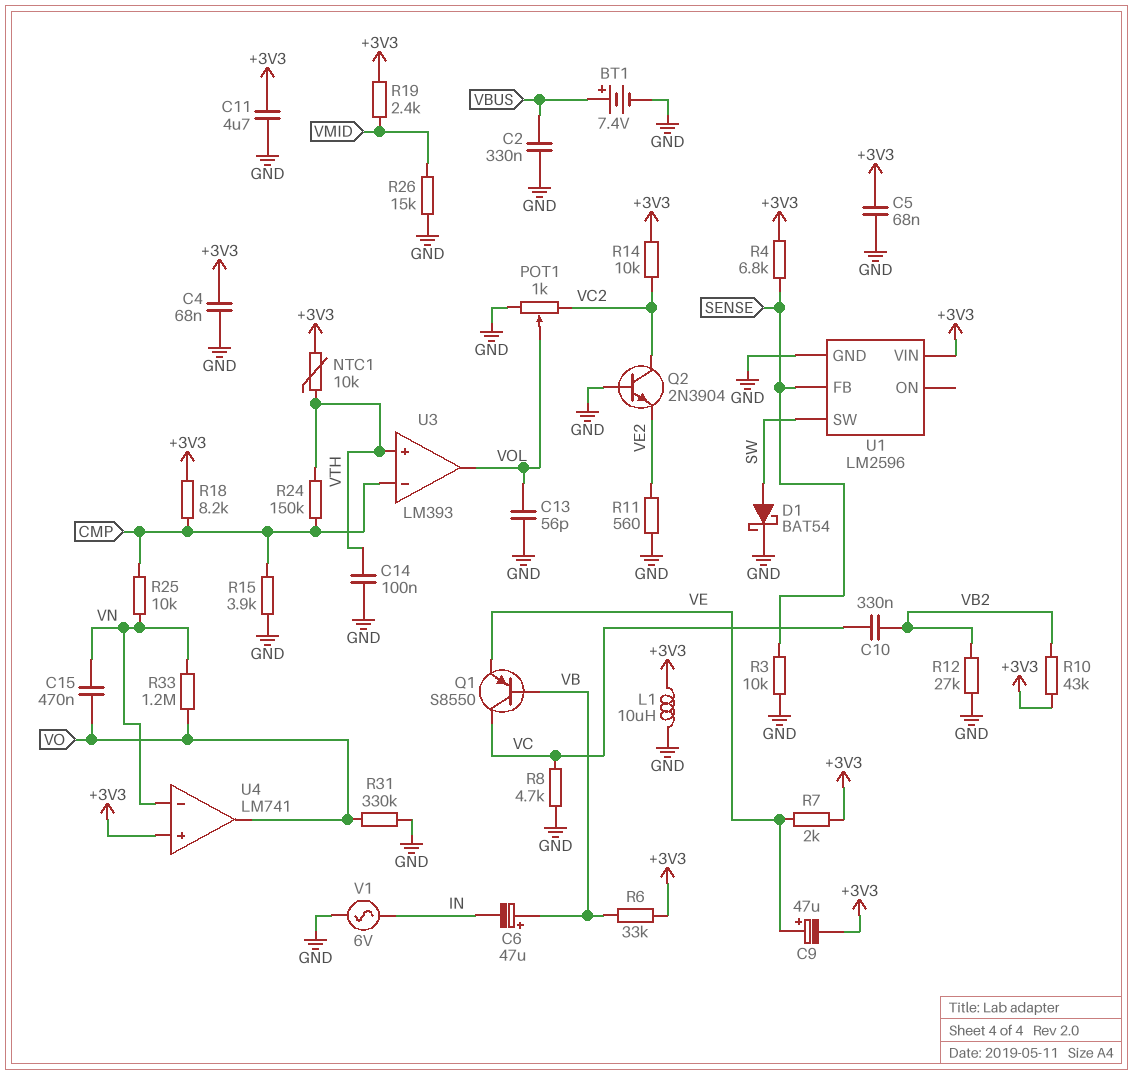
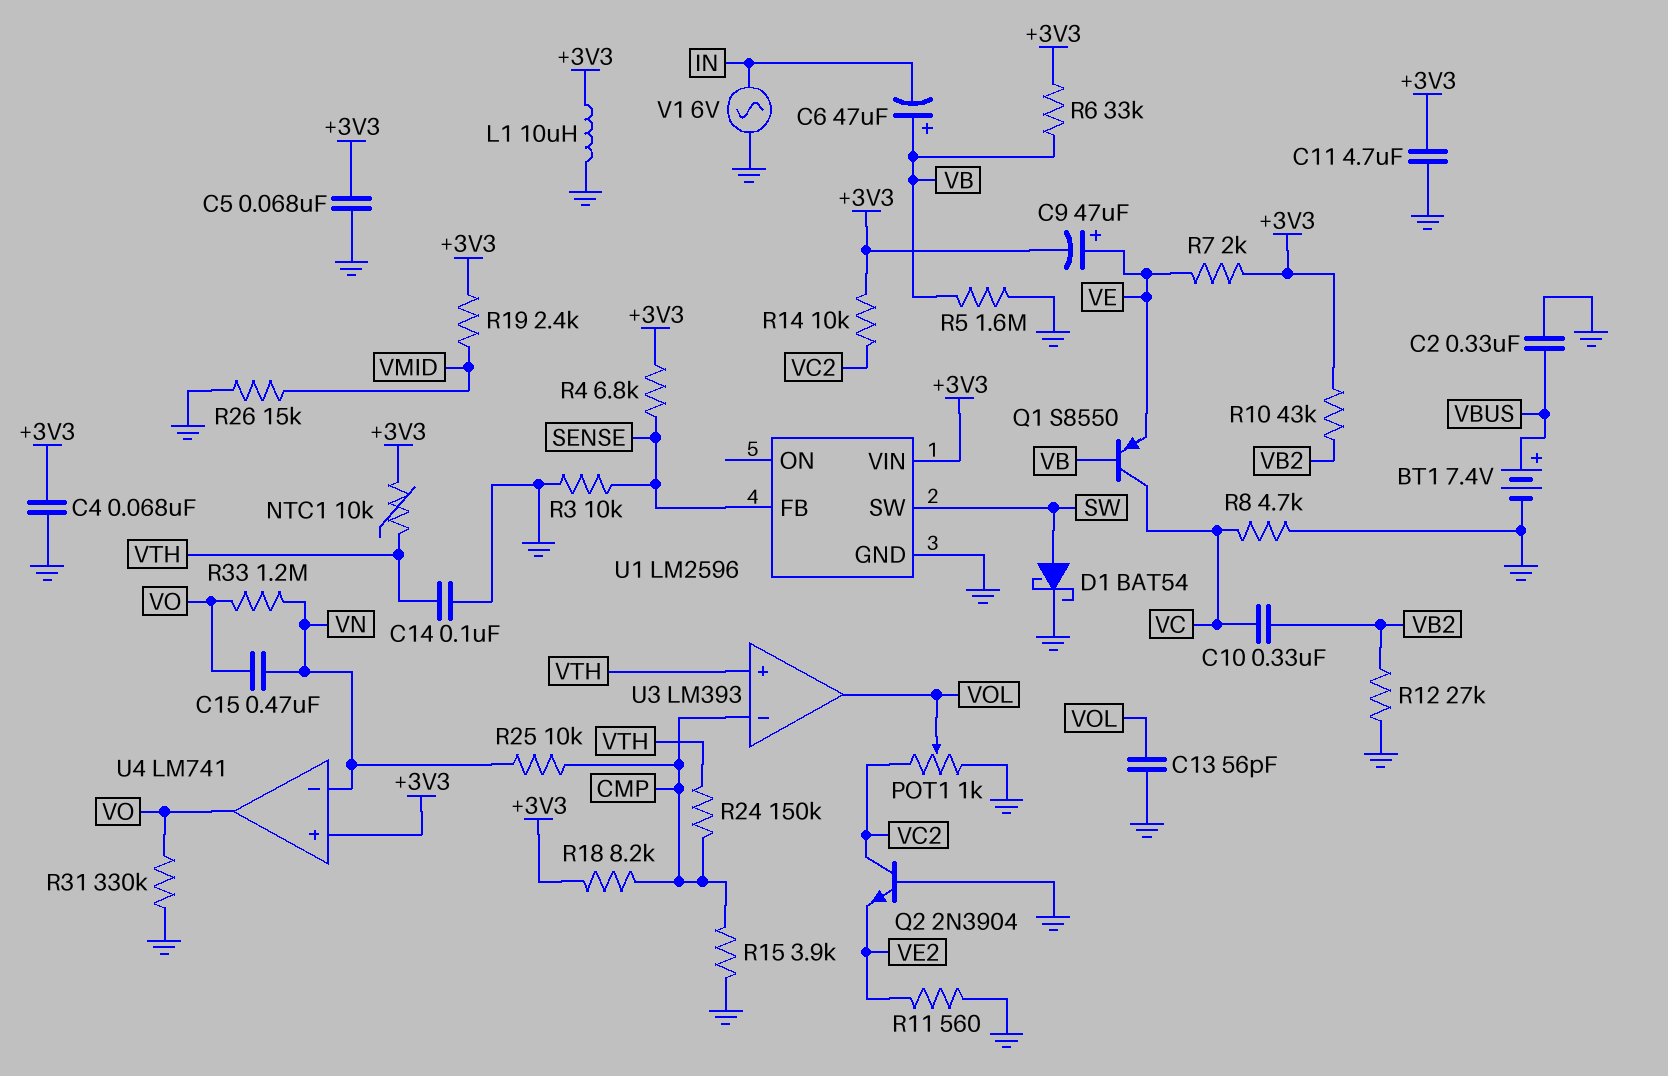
R5: none -> 1.6M (GND, VB)

